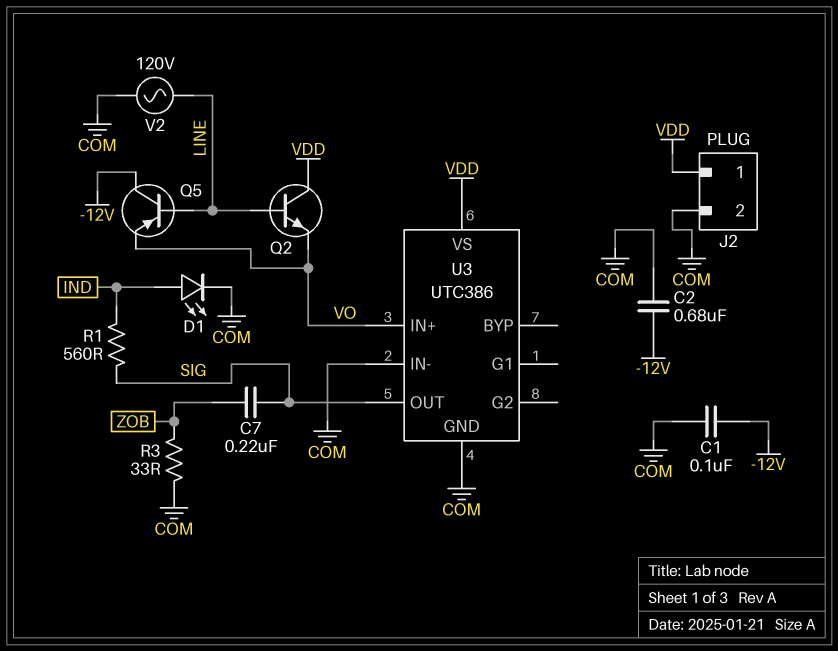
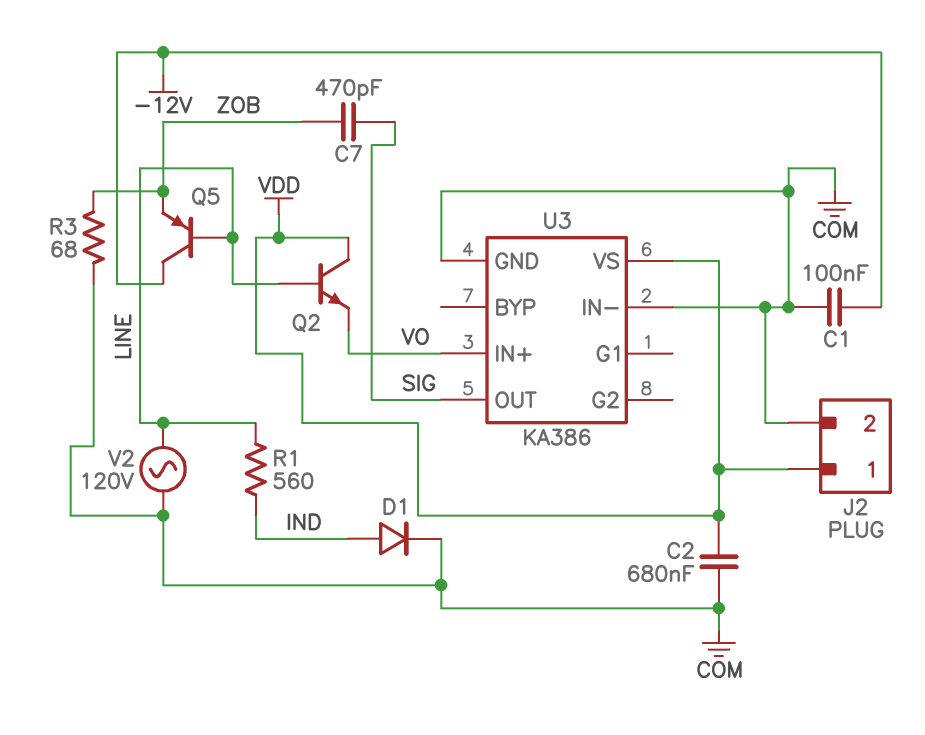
C2: 680nF (-12V, COM) -> 680nF (COM, VDD)
C7: 220nF (SIG, ZOB) -> 470pF (SIG, ZOB)
D1: LED (A IND, K COM) -> diode (A IND, K COM)
Q5: PNP (B LINE, C -12V, E VO) -> PNP (B LINE, C -12V, E ZOB)
R1: 560 (IND, SIG) -> 560 (IND, LINE)
R3: 33 (COM, ZOB) -> 68 (COM, ZOB)
U3: UTC386 -> KA386

